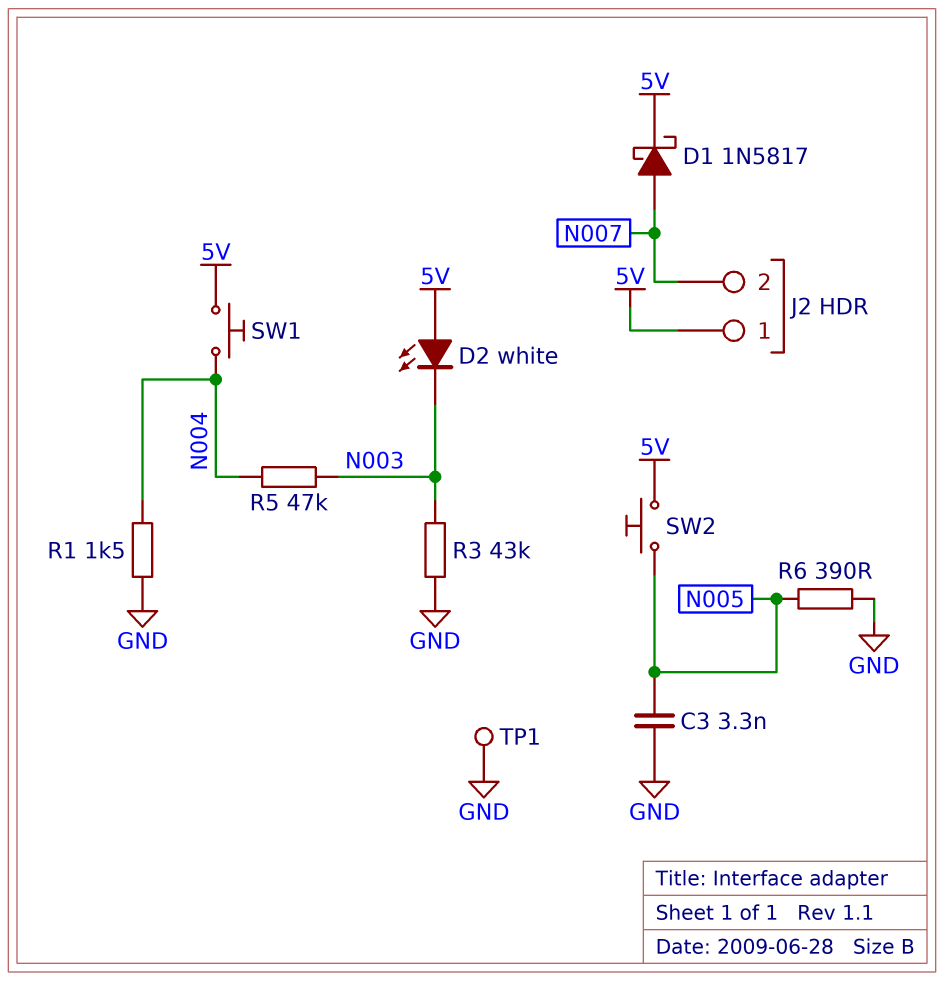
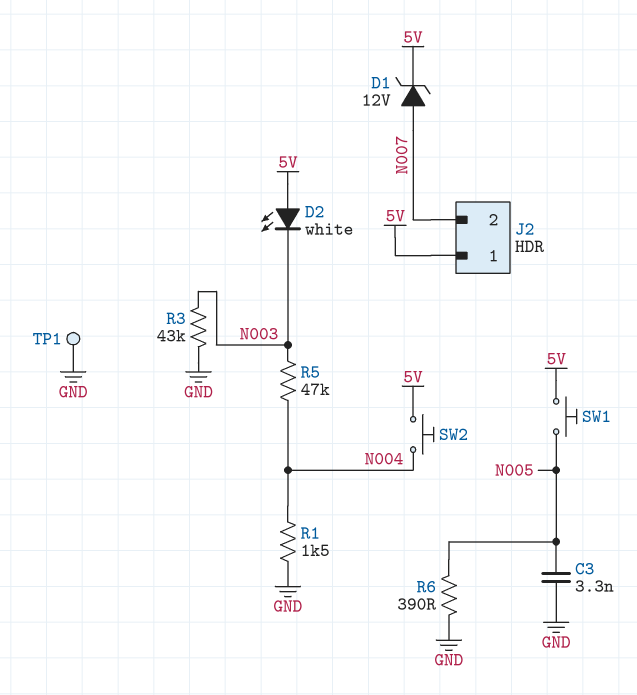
D1: schottky 1N5817 (A N007, K 5V) -> zener 12V (A N007, K 5V)
SW1: button (5V, N004) -> button (5V, N005)
SW2: button (5V, N005) -> button (5V, N004)

